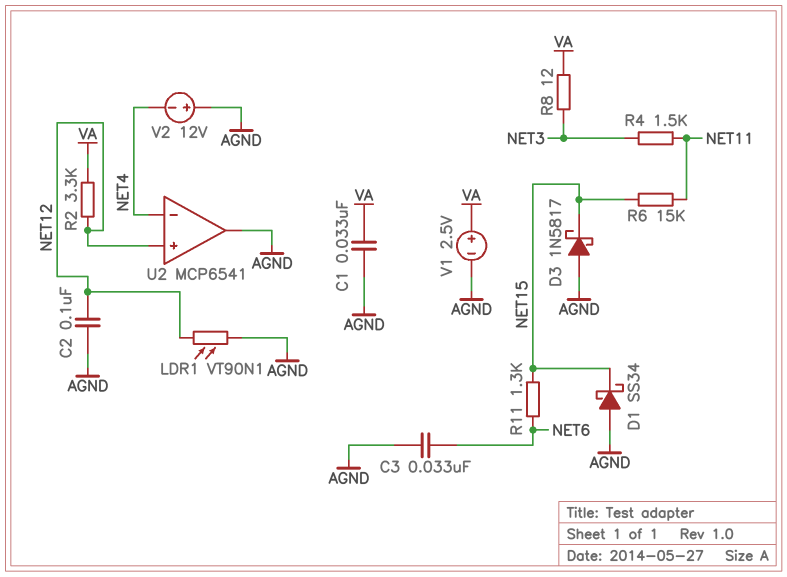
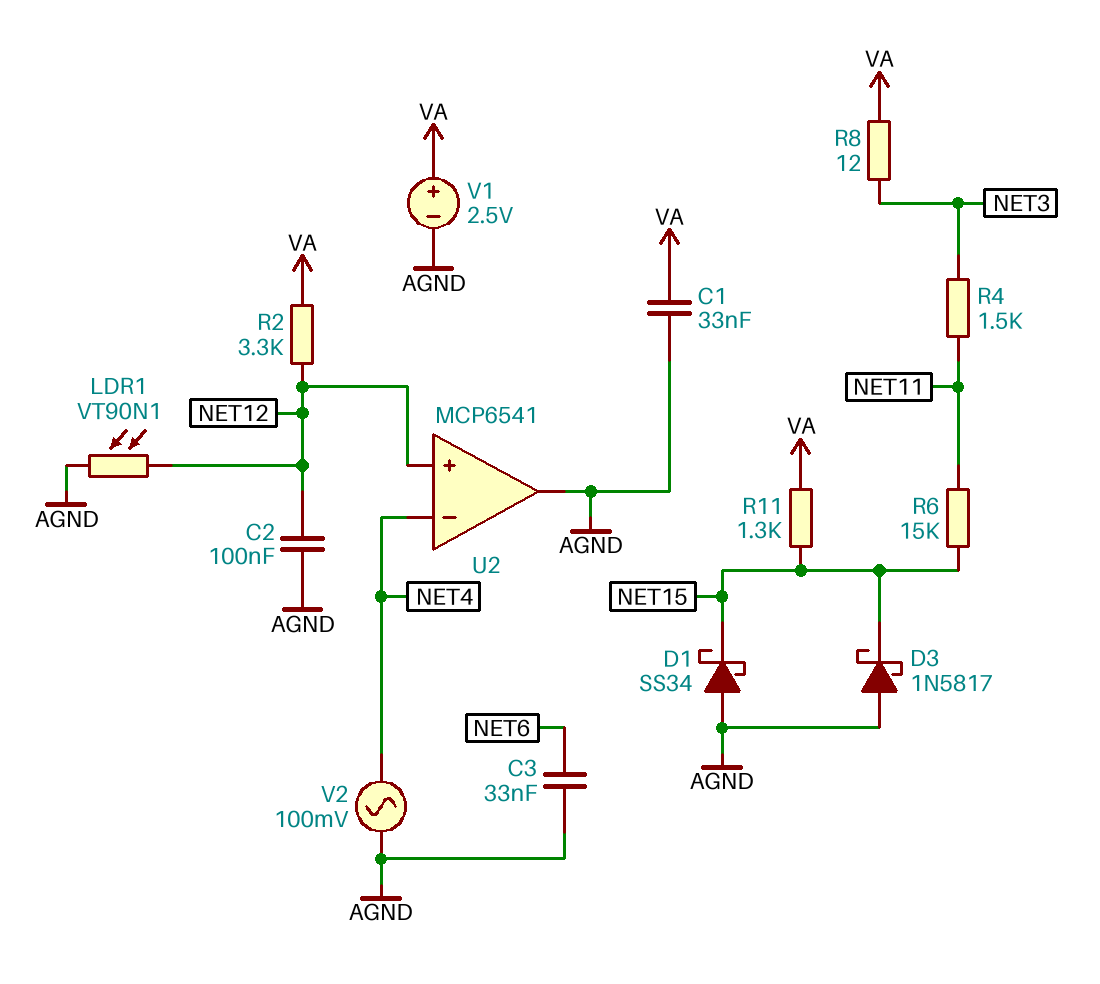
R11: 1.3k (NET6, NET15) -> 1.3k (NET15, VA)
V2: 12V (plus AGND, minus NET4) -> AC 100mV (AGND, NET4)

